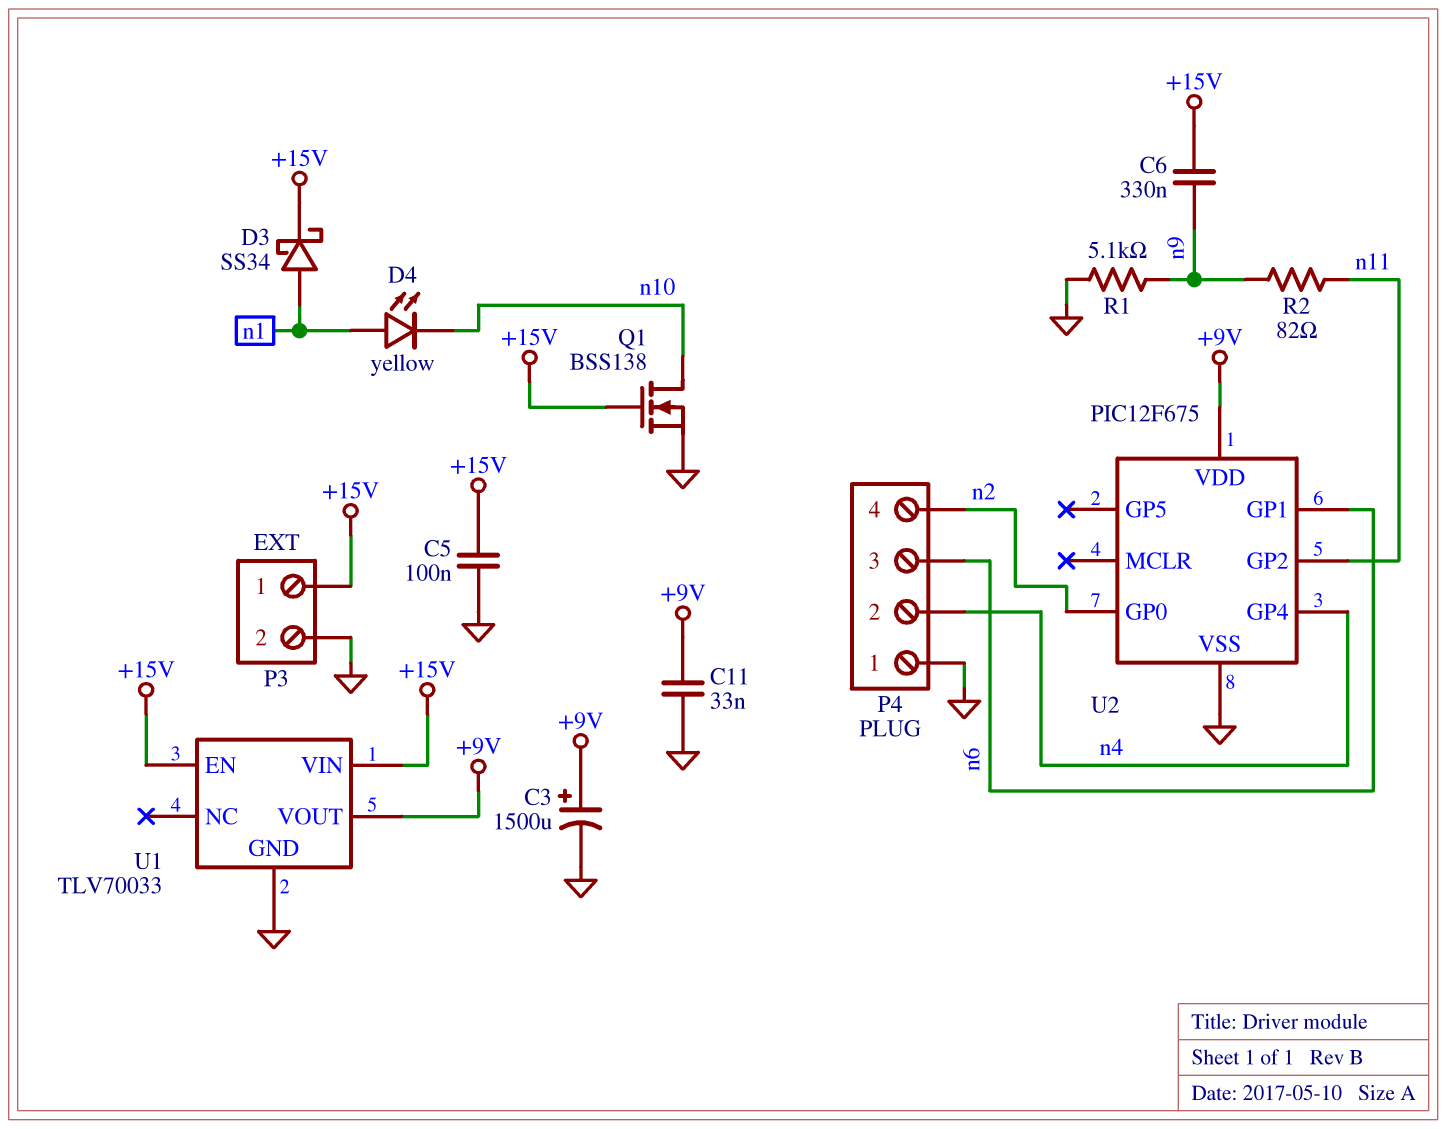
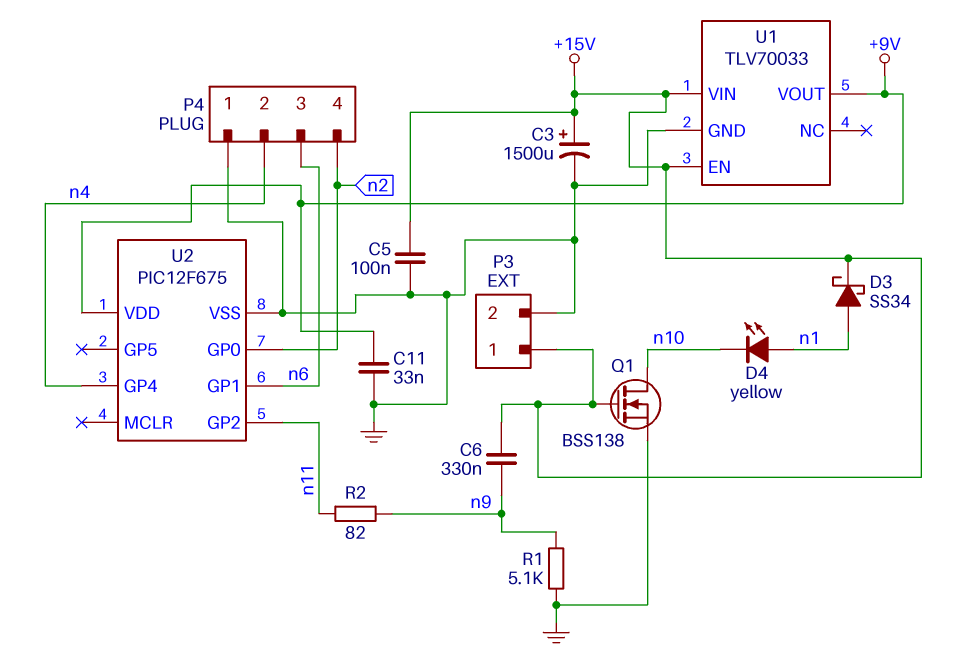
C3: 1500uF (plus +9V, minus GND) -> 1500uF (plus +15V, minus GND)

